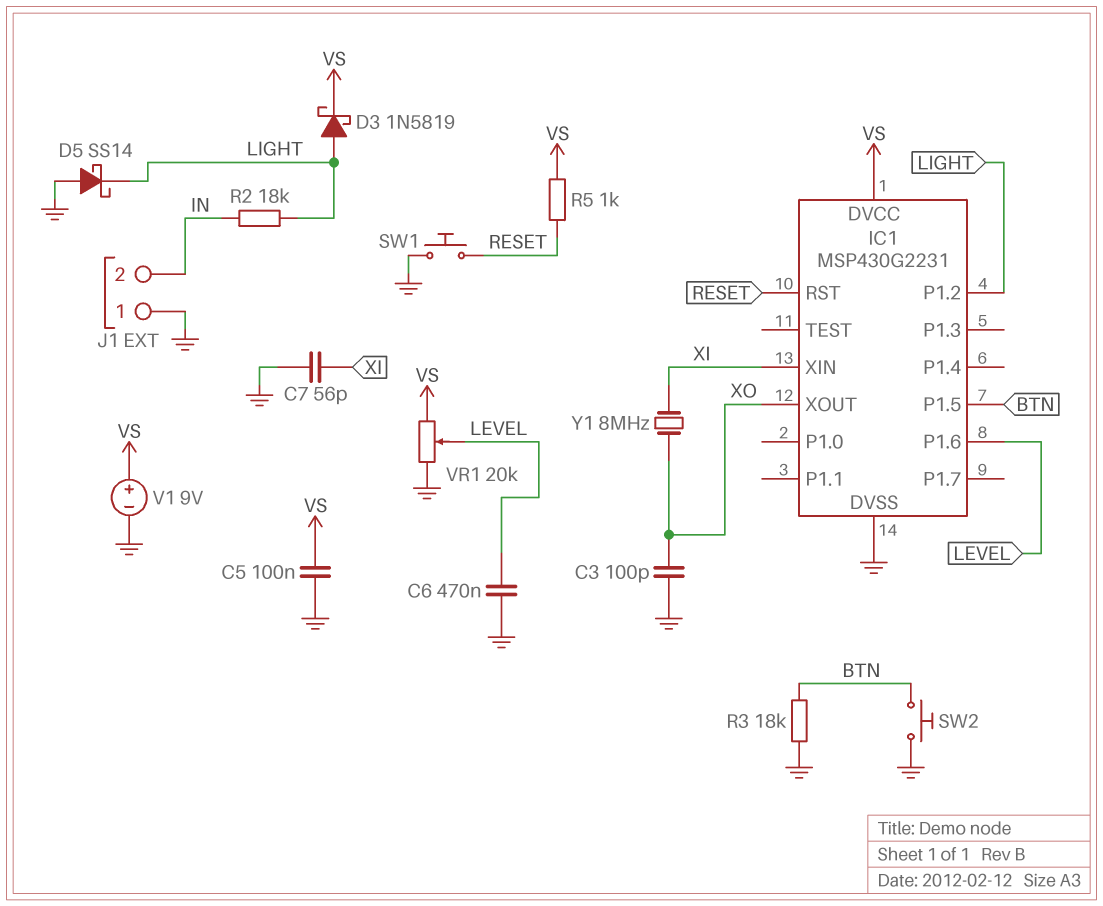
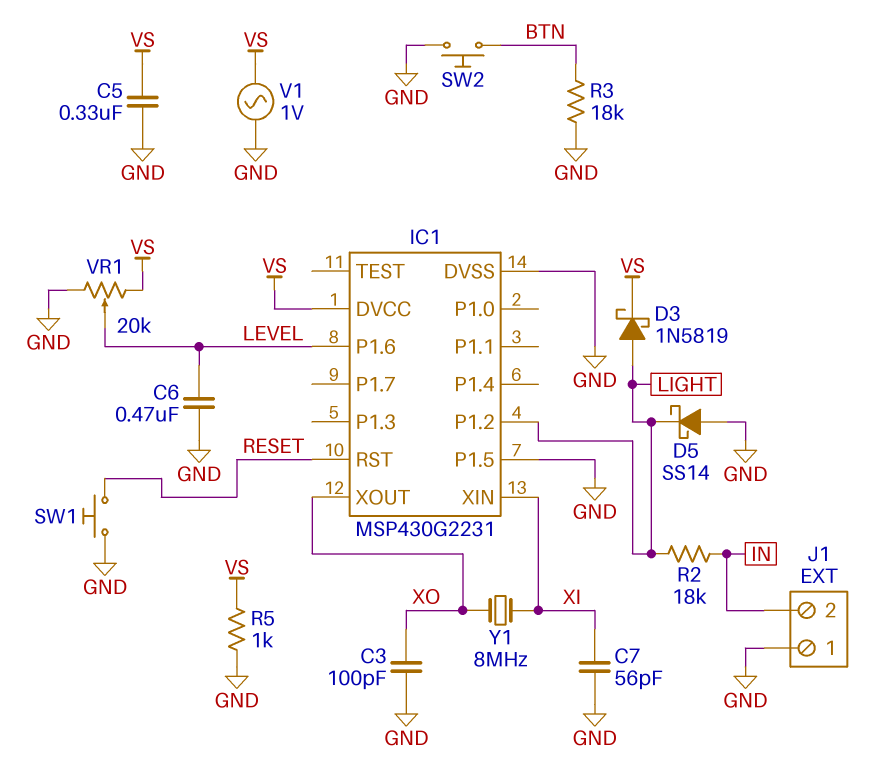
C5: 100nF (GND, VS) -> 330nF (GND, VS)
IC1 pin P1.5: BTN -> GND
R5: 1k (RESET, VS) -> 1k (GND, VS)
V1: 9V (plus VS, minus GND) -> AC 1V (GND, VS)

